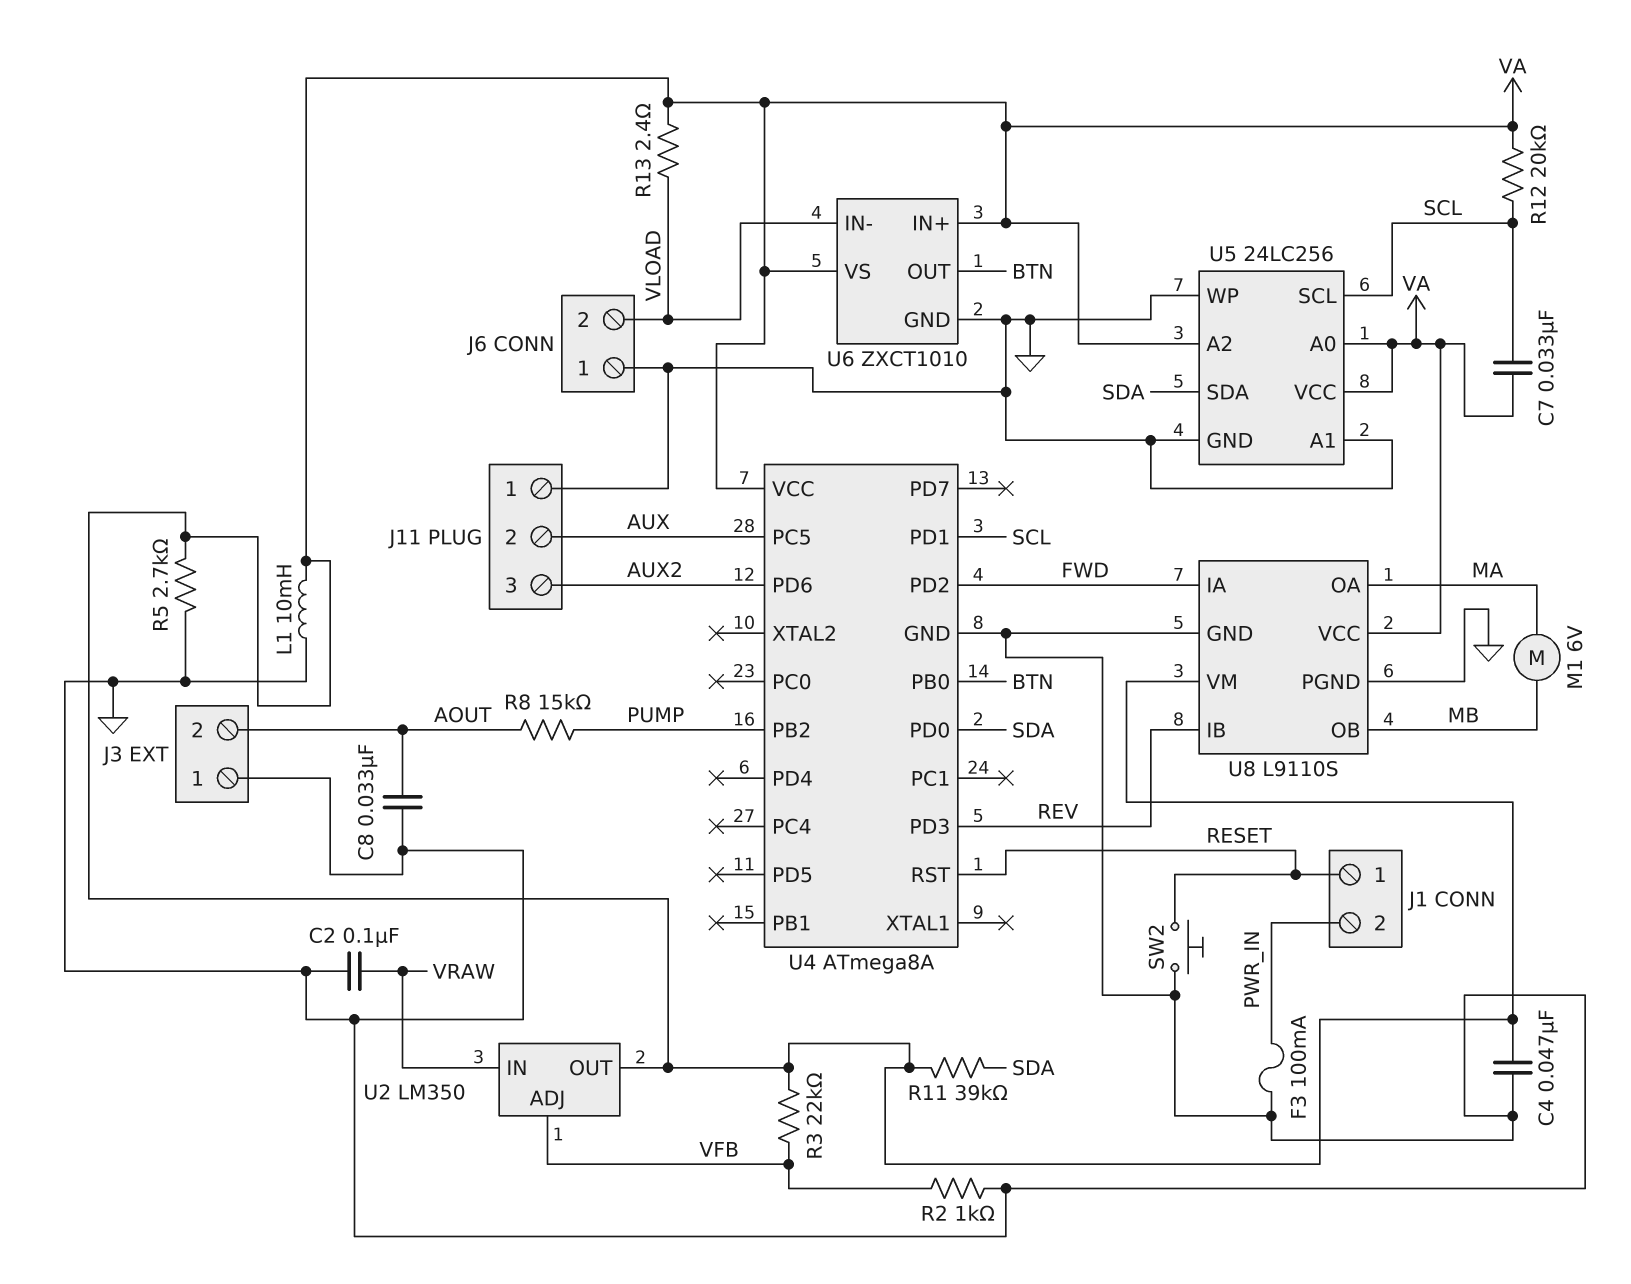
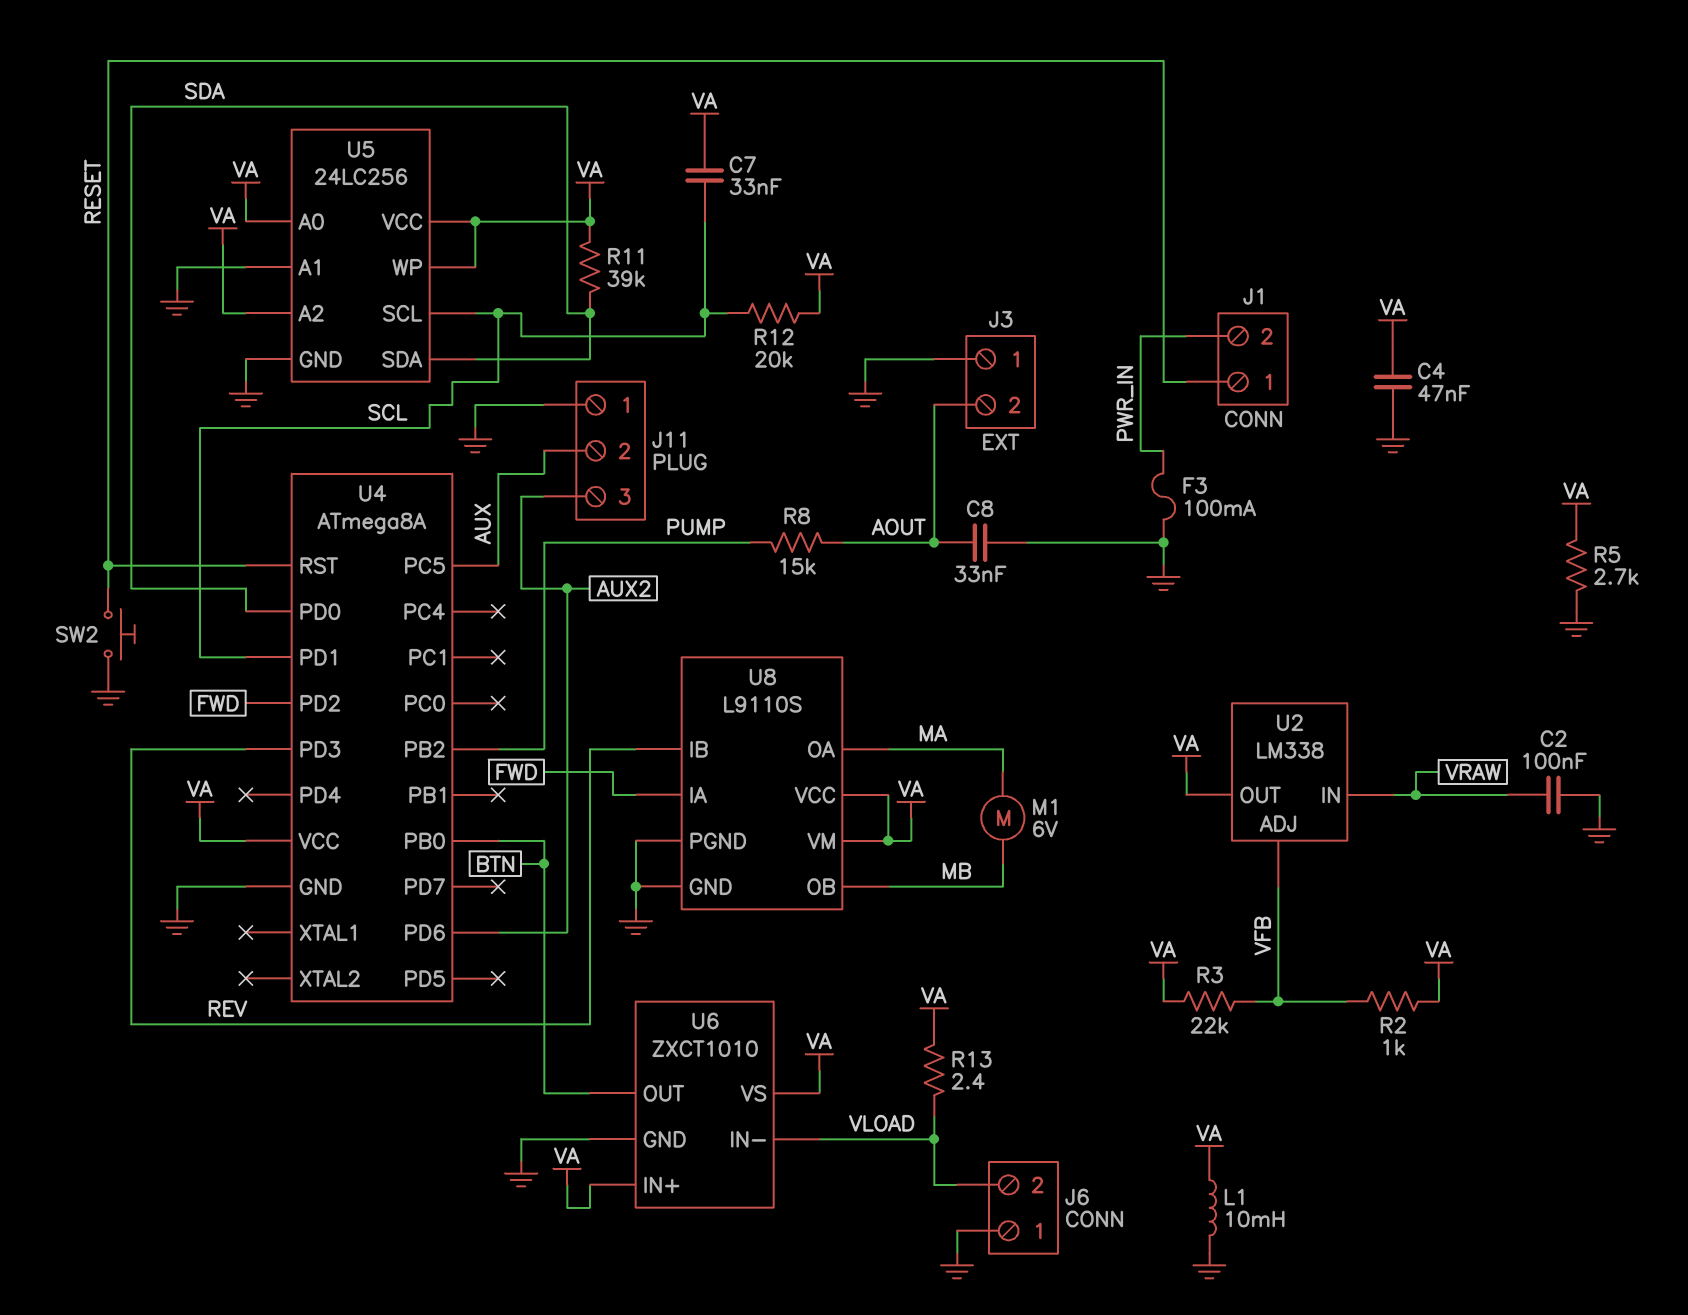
R2: 1k (GND, VFB) -> 1k (VA, VFB)
U2: LM350 -> LM338
U5 pin WP: GND -> VA

